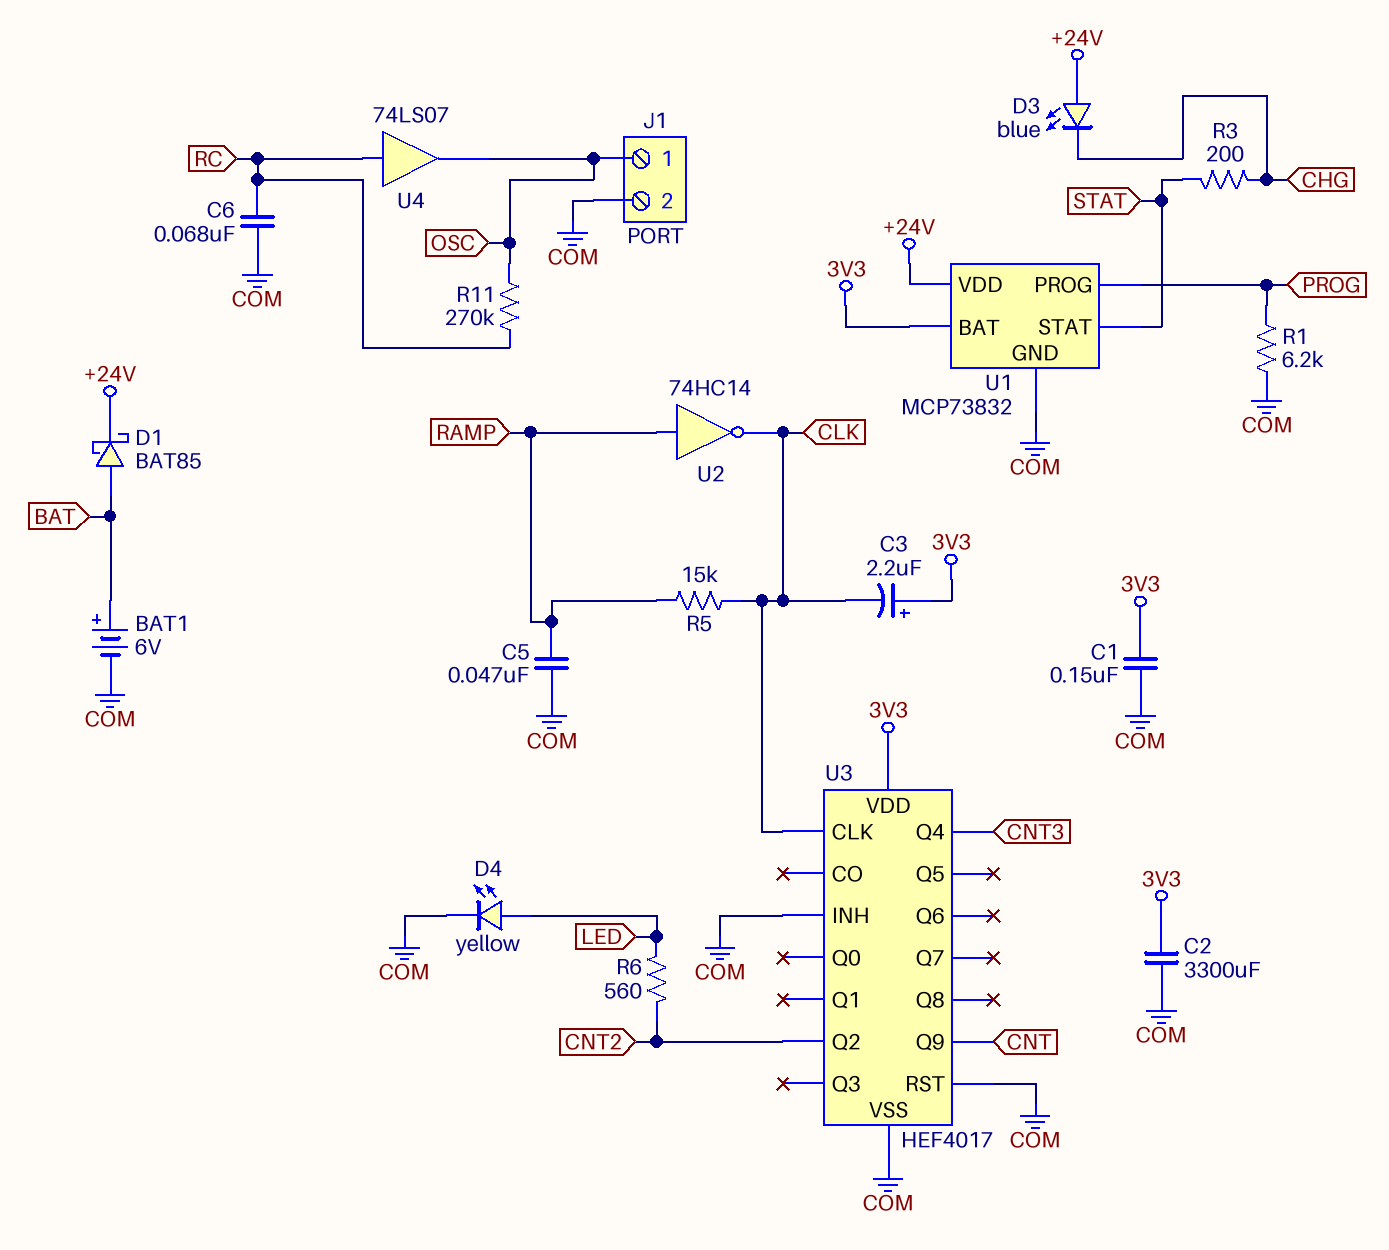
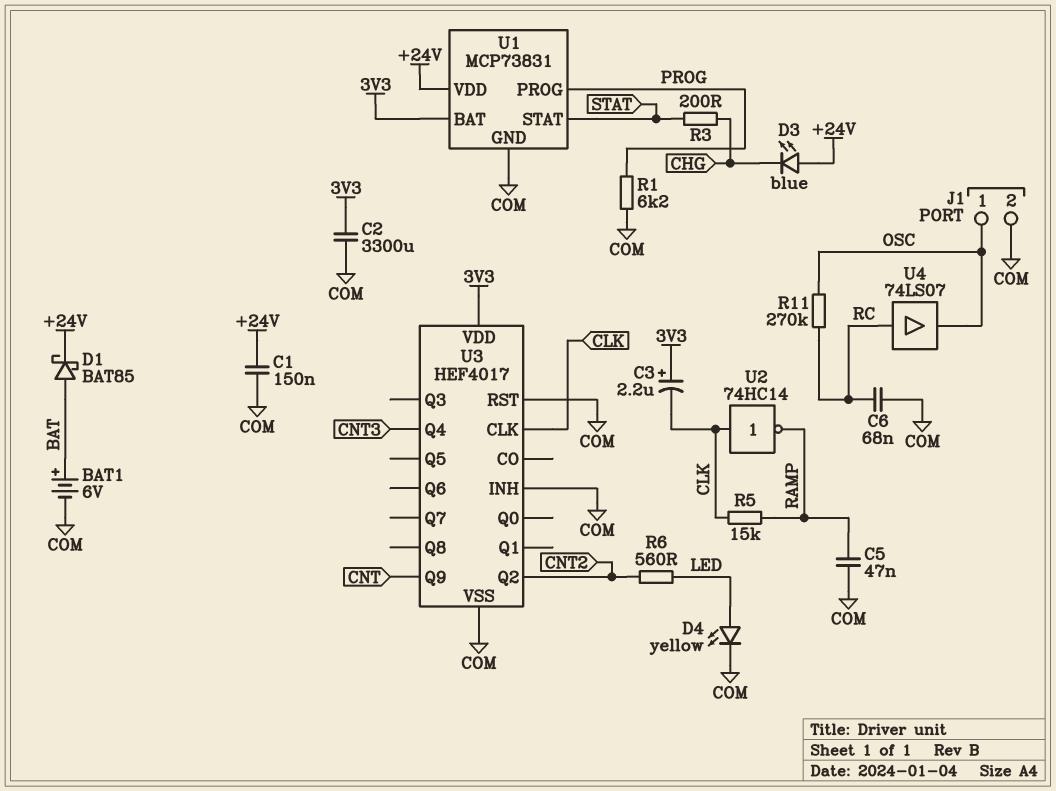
C1: 150nF (3V3, COM) -> 150nF (+24V, COM)
U1: MCP73832 -> MCP73831
U2: NOT 74HC14 (in RAMP, out CLK) -> NOT 74HC14 (in CLK, out RAMP)

